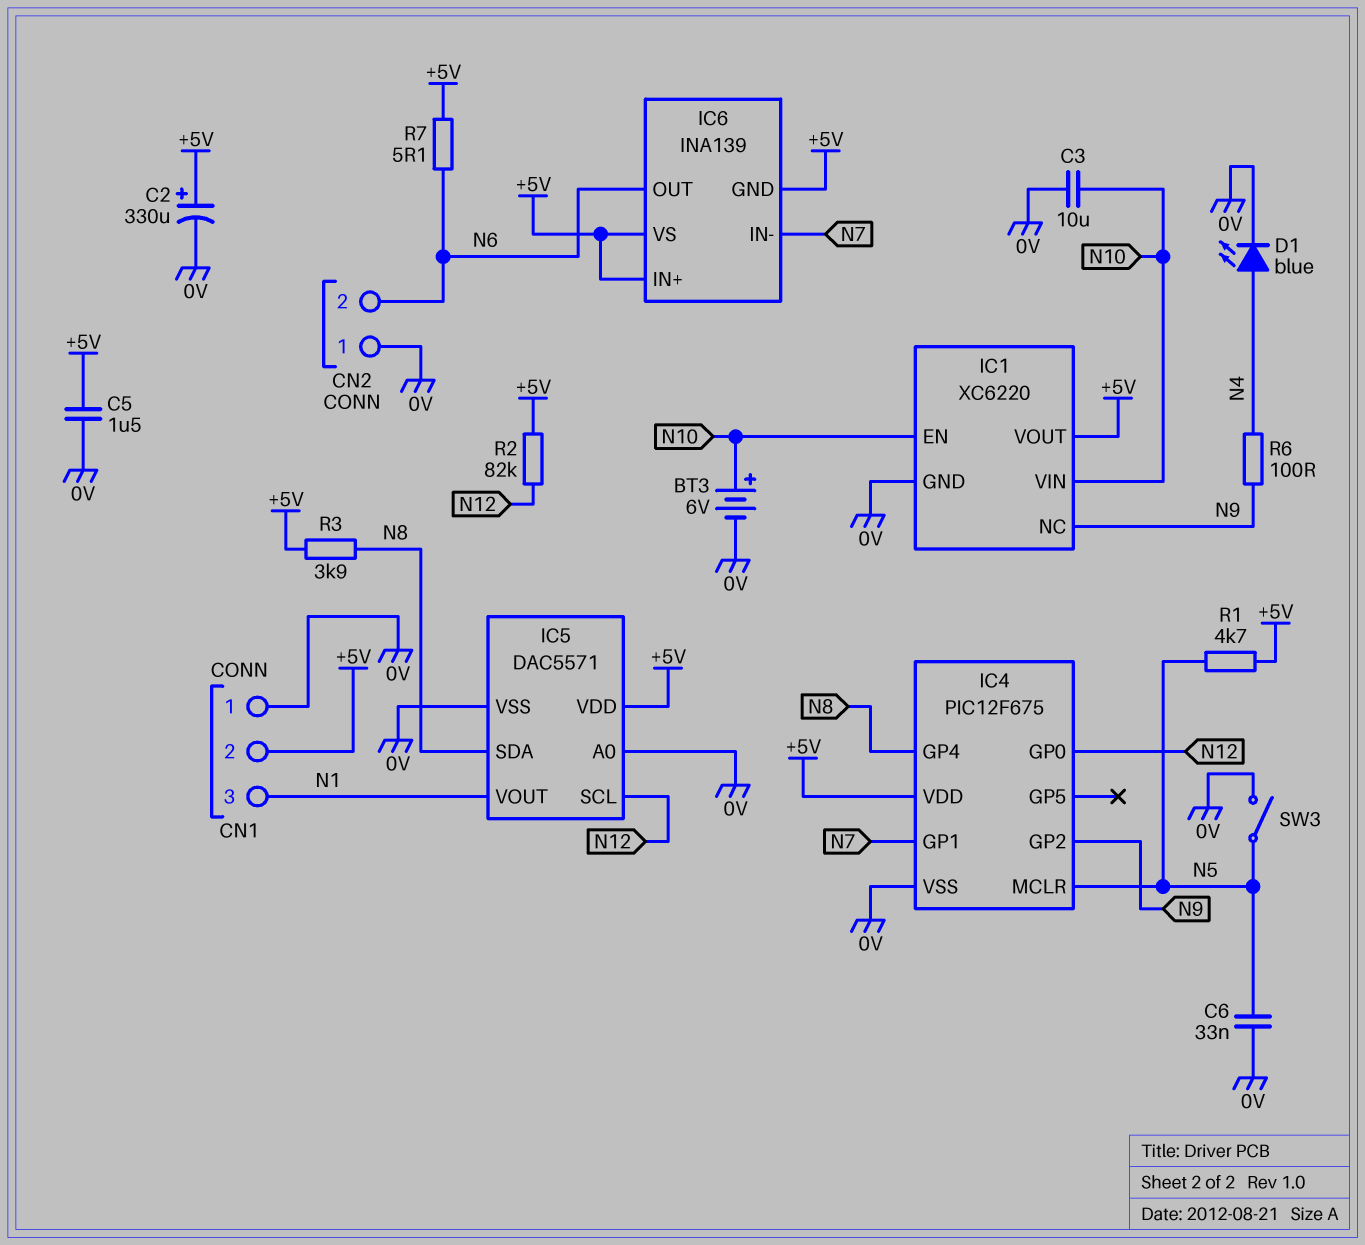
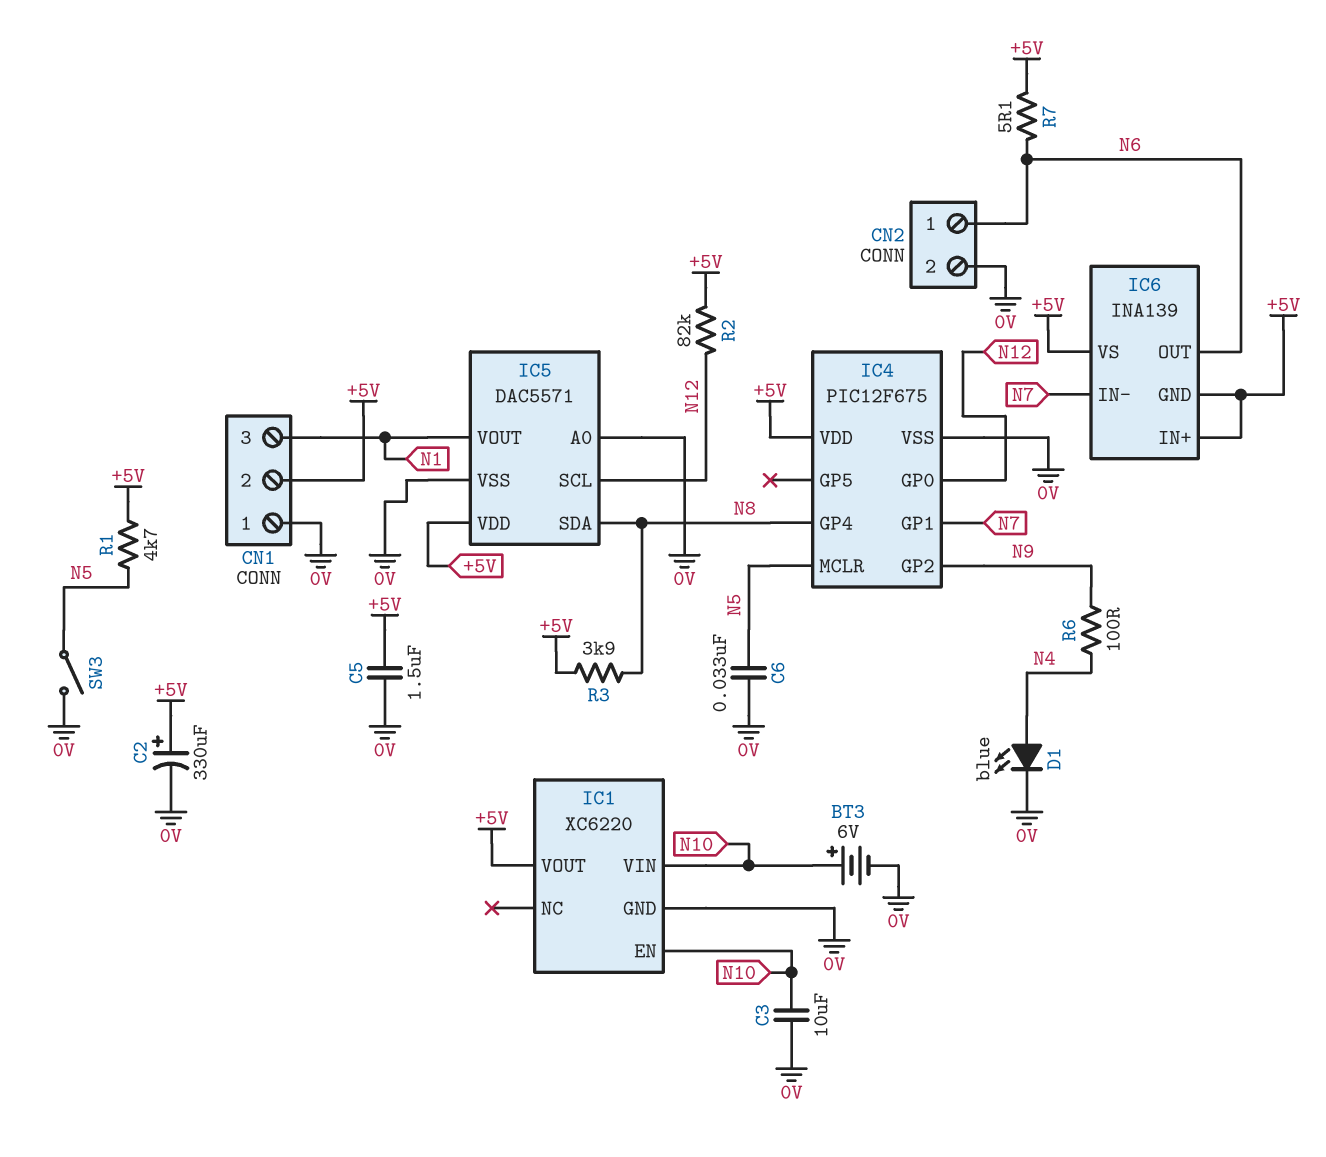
CN2 pin 1: 0V -> N6
CN2 pin 2: N6 -> 0V
IC1 pin NC: N9 -> none

